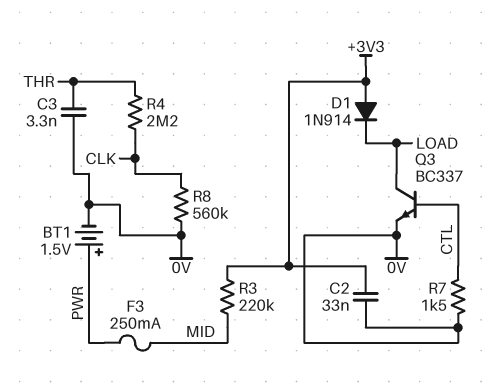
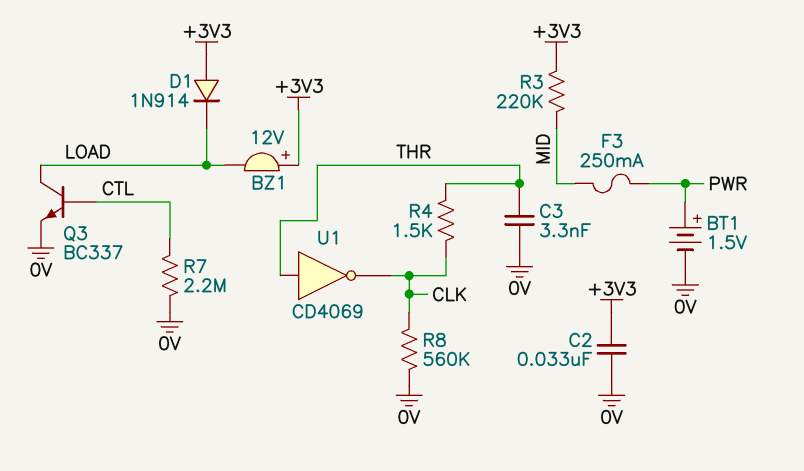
BZ1: none -> buzzer 12V (plus +3V3, minus LOAD)
R4: 2.2M (CLK, THR) -> 1.5k (CLK, THR)
R7: 1.5k (0V, CTL) -> 2.2M (0V, CTL)
U1: none -> NOT CD4069 (in THR, out CLK)

